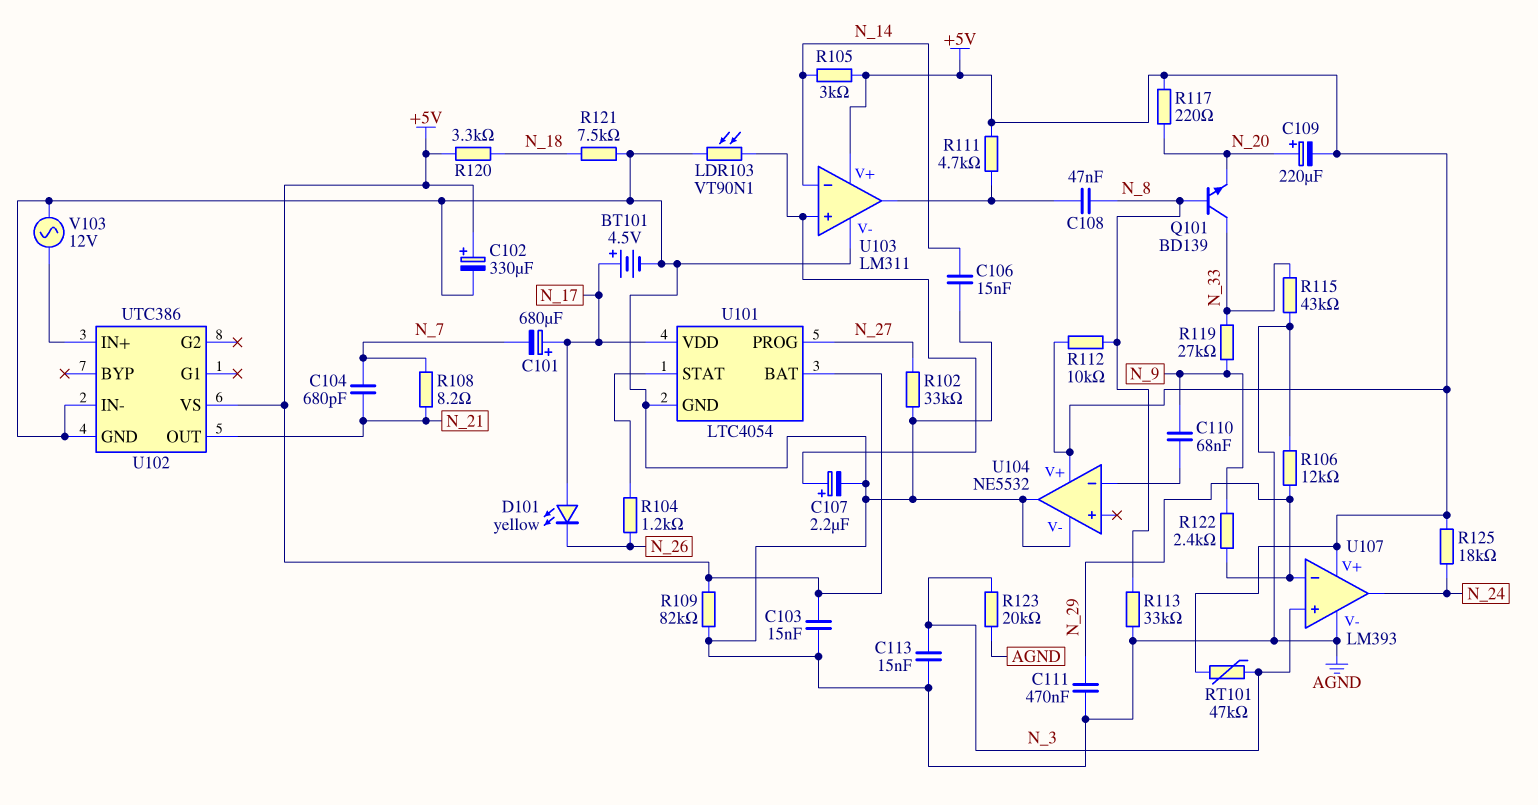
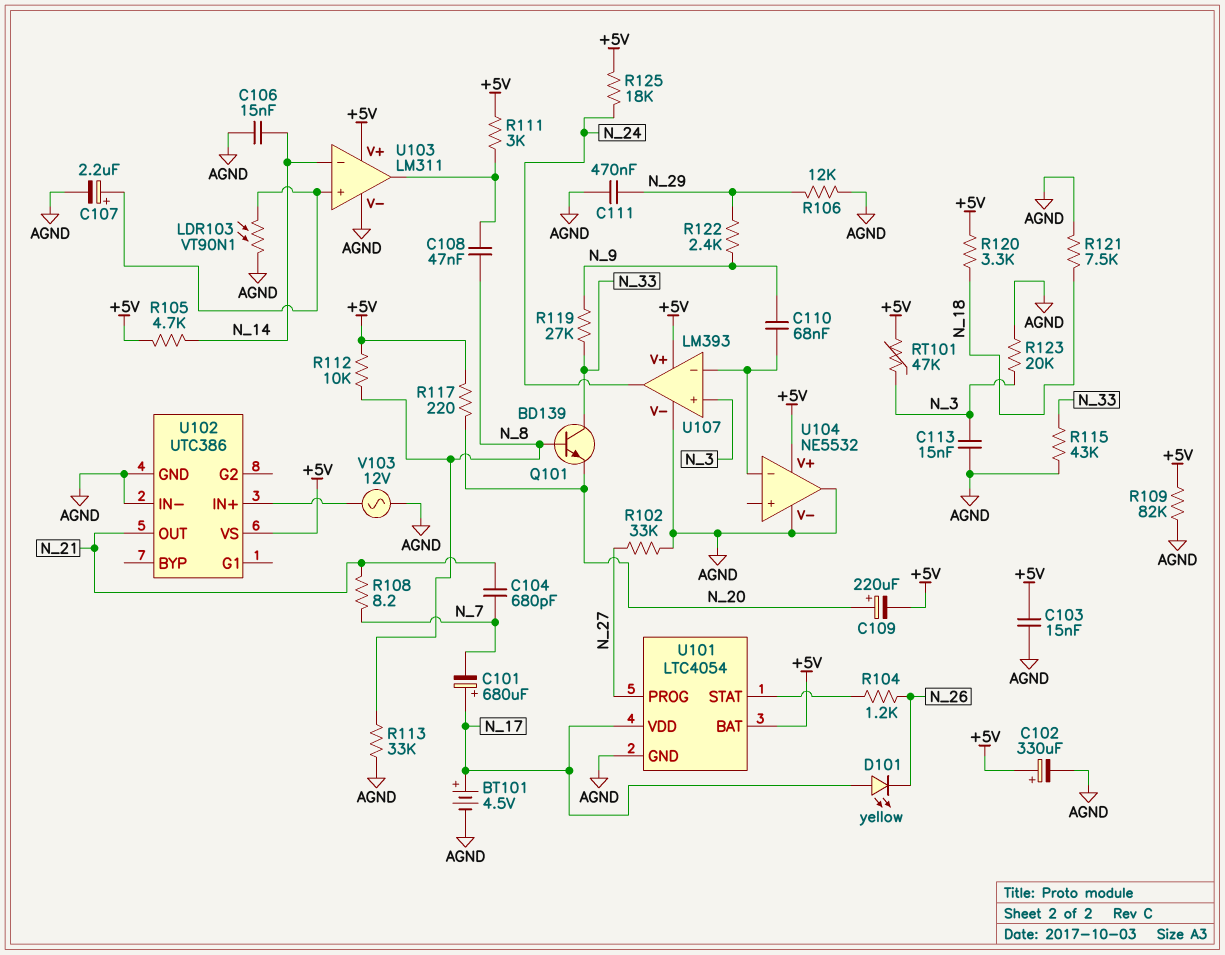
R105: 3k (+5V, N_14) -> 4.7k (+5V, N_14)
R111: 4.7k (+5V, U103/out) -> 3k (+5V, U103/out)
U107 pin in-: N_29 -> U104/in-

